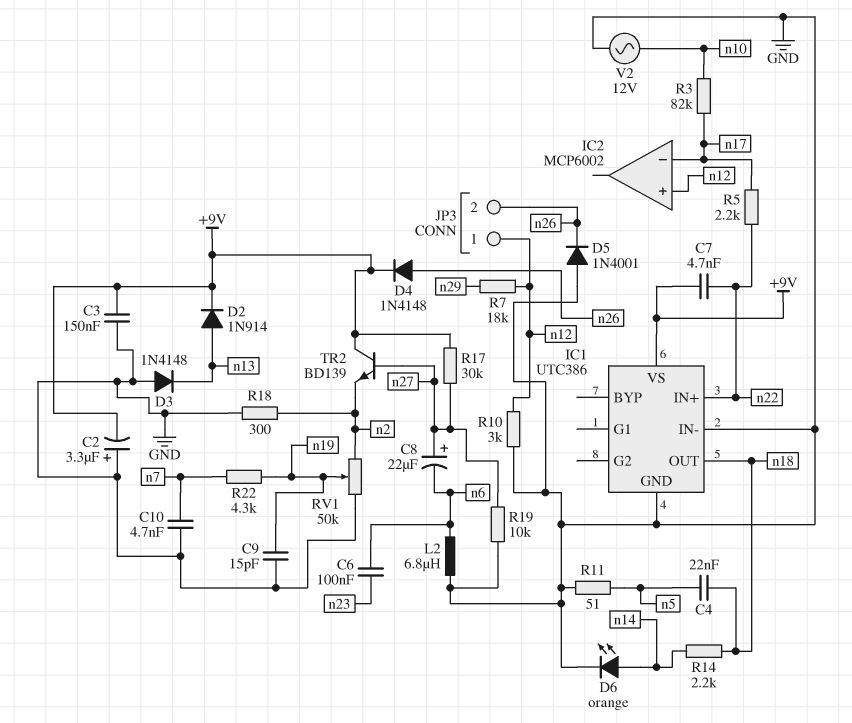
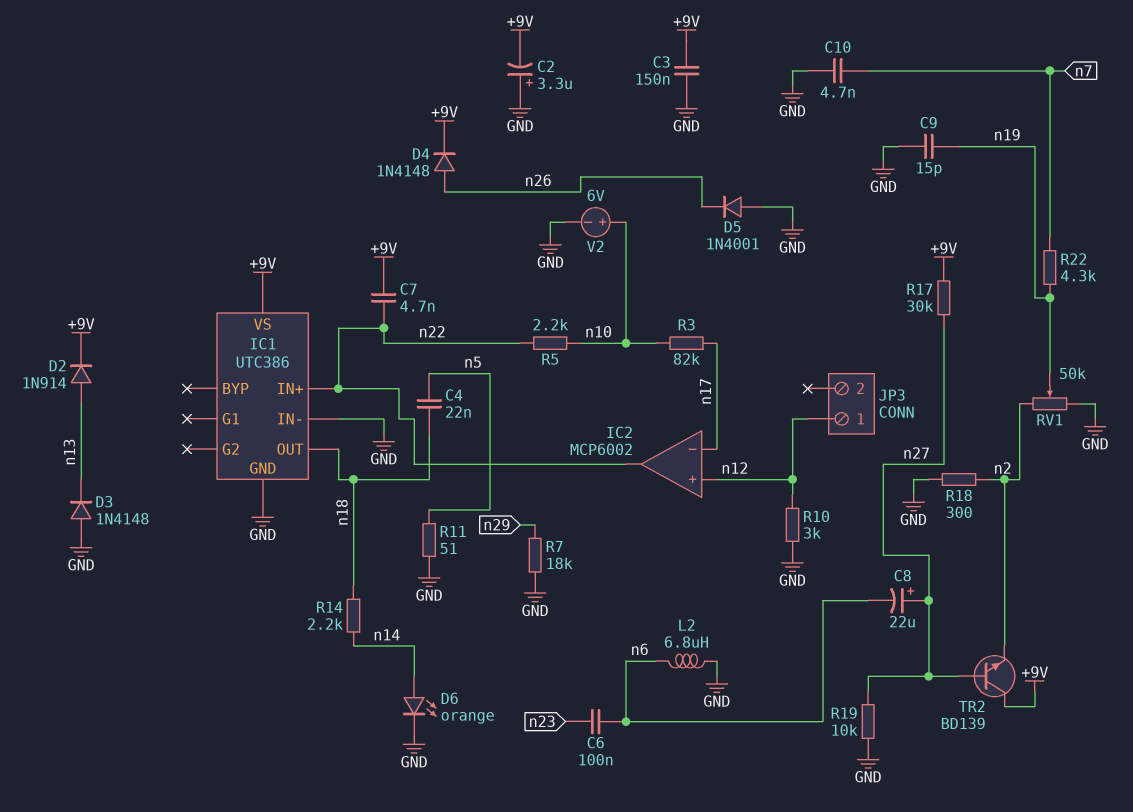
IC2 pin out: none -> n22
JP3 pin 2: n26 -> none
R5: 2.2k (n17, n22) -> 2.2k (n10, n22)
R7: 18k (n12, n29) -> 18k (GND, n29)
V2: AC 12V (GND, n10) -> 6V (plus n10, minus GND)

